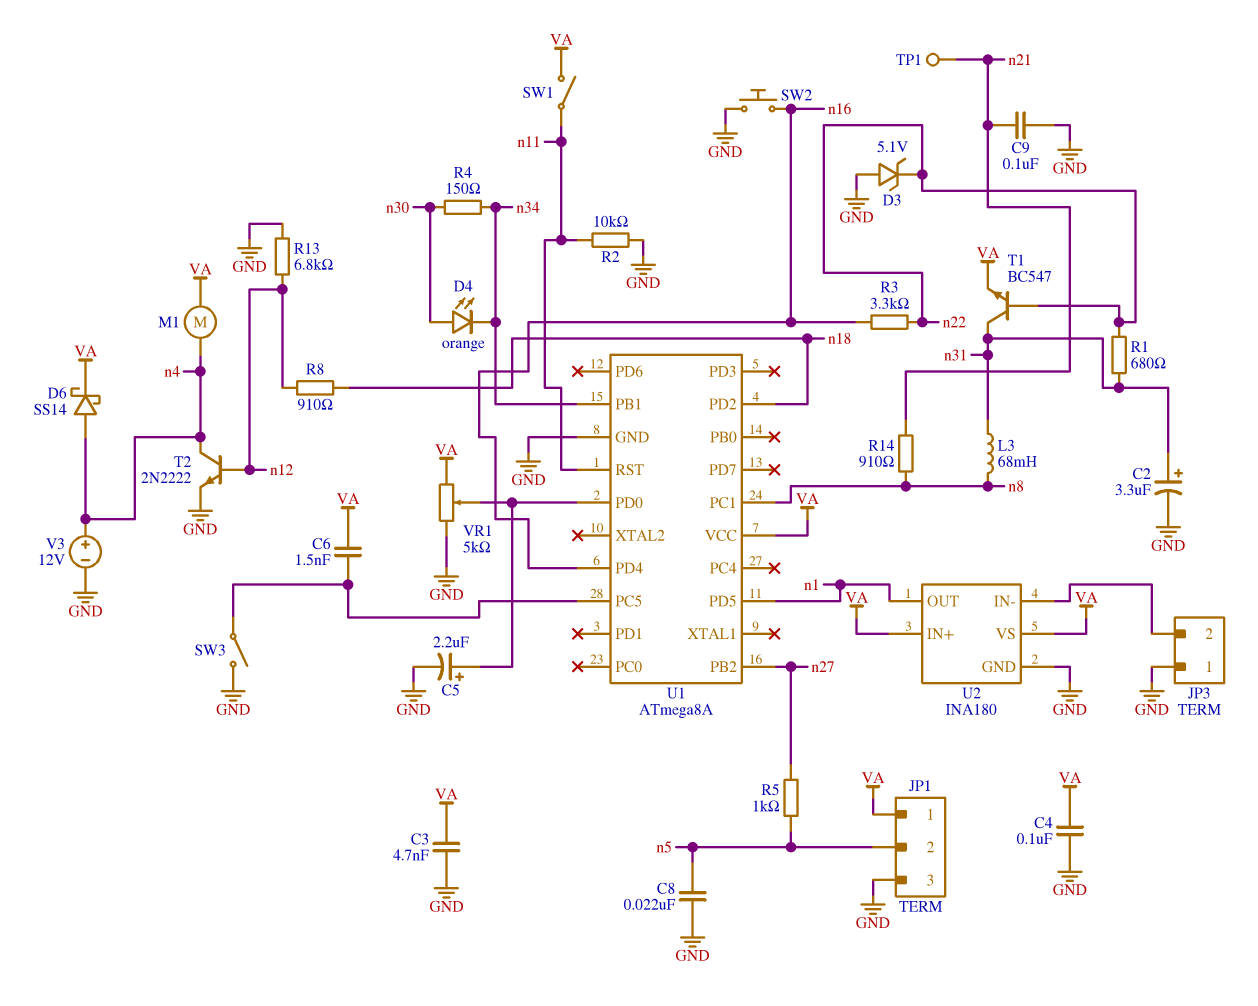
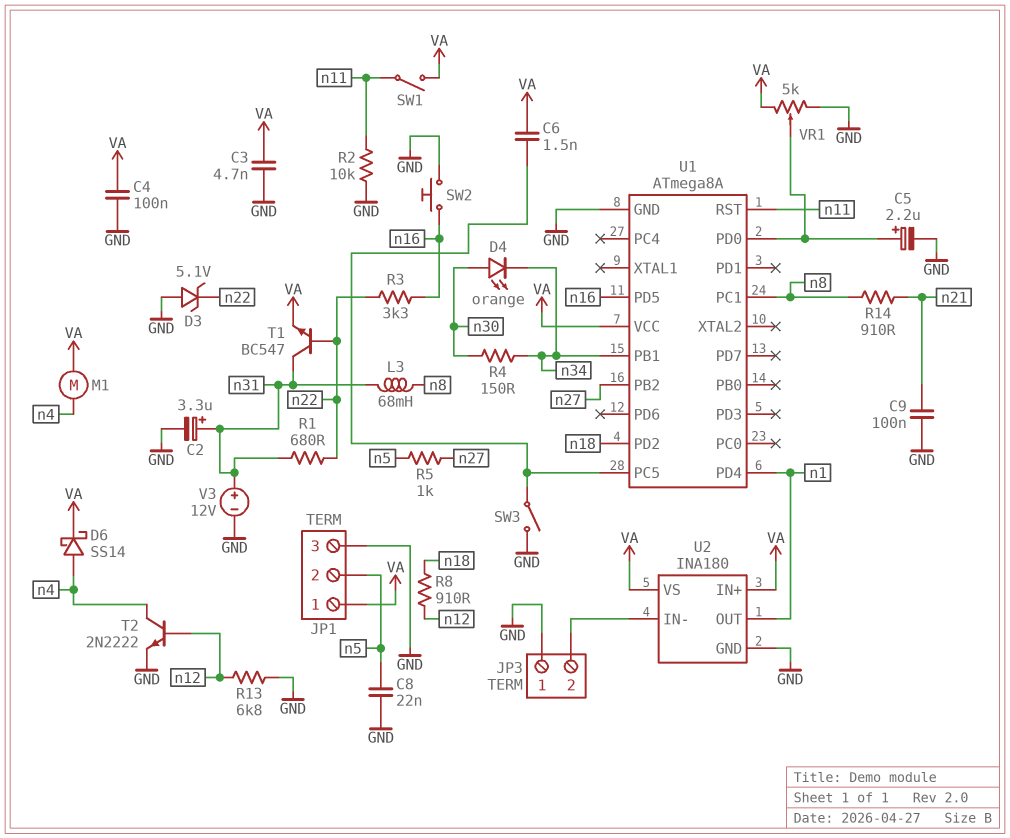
TP1: test point (n21) -> none
U1 pin PD4: n16 -> n1
U1 pin PD5: n1 -> n16
V3: 12V (plus n4, minus GND) -> 12V (plus n31, minus GND)

